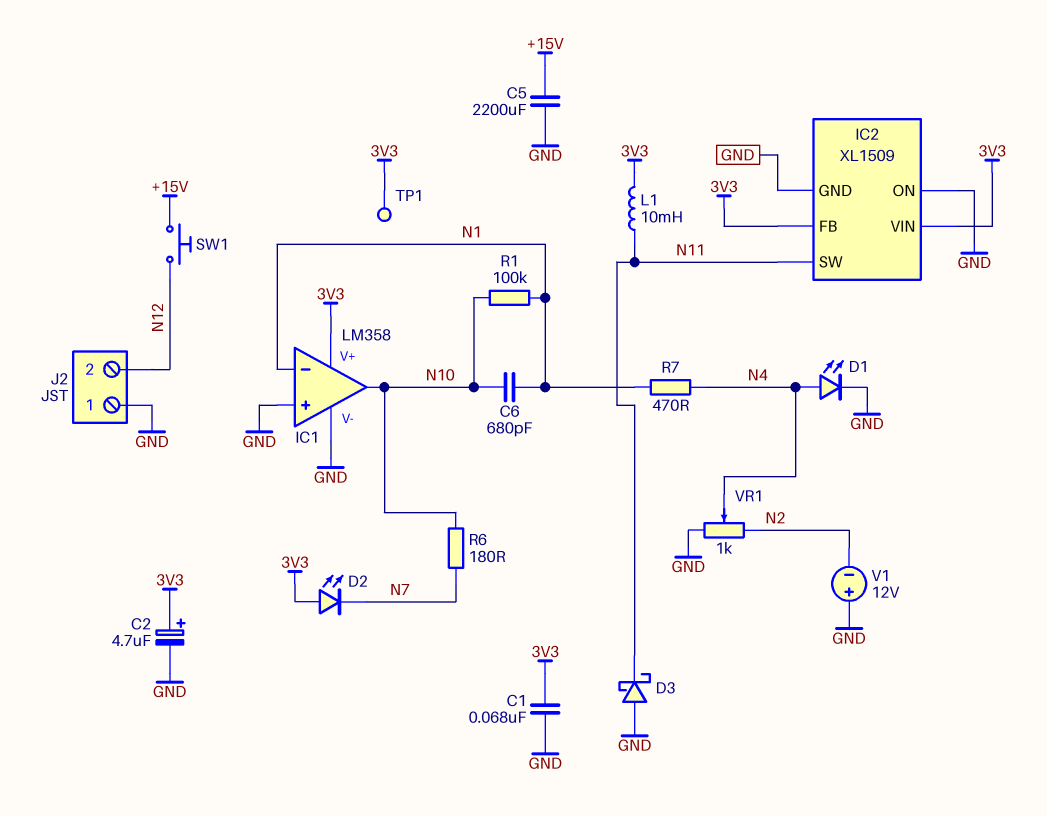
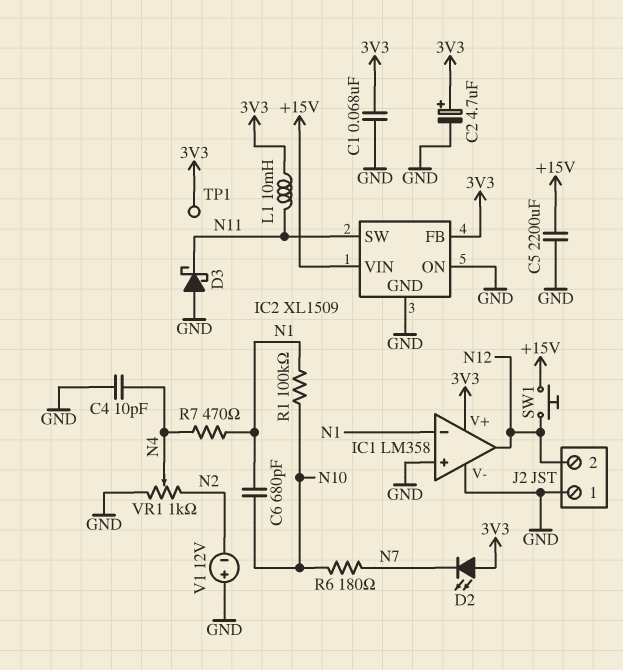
C4: none -> 10pF (GND, N4)
D1: LED (A N4, K GND) -> none
IC1 pin out: N10 -> N12
IC2 pin VIN: 3V3 -> +15V

